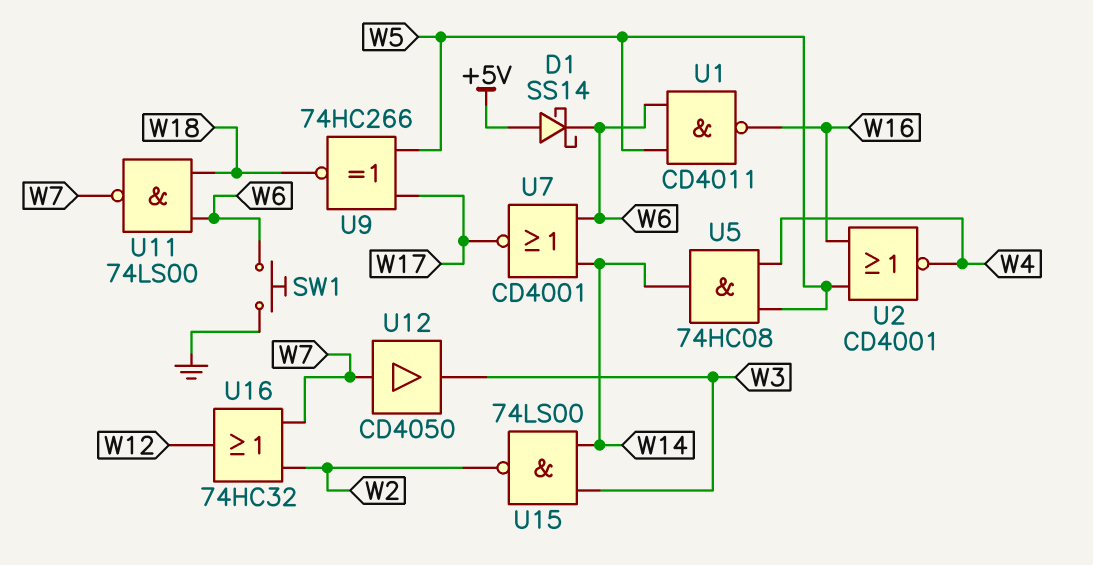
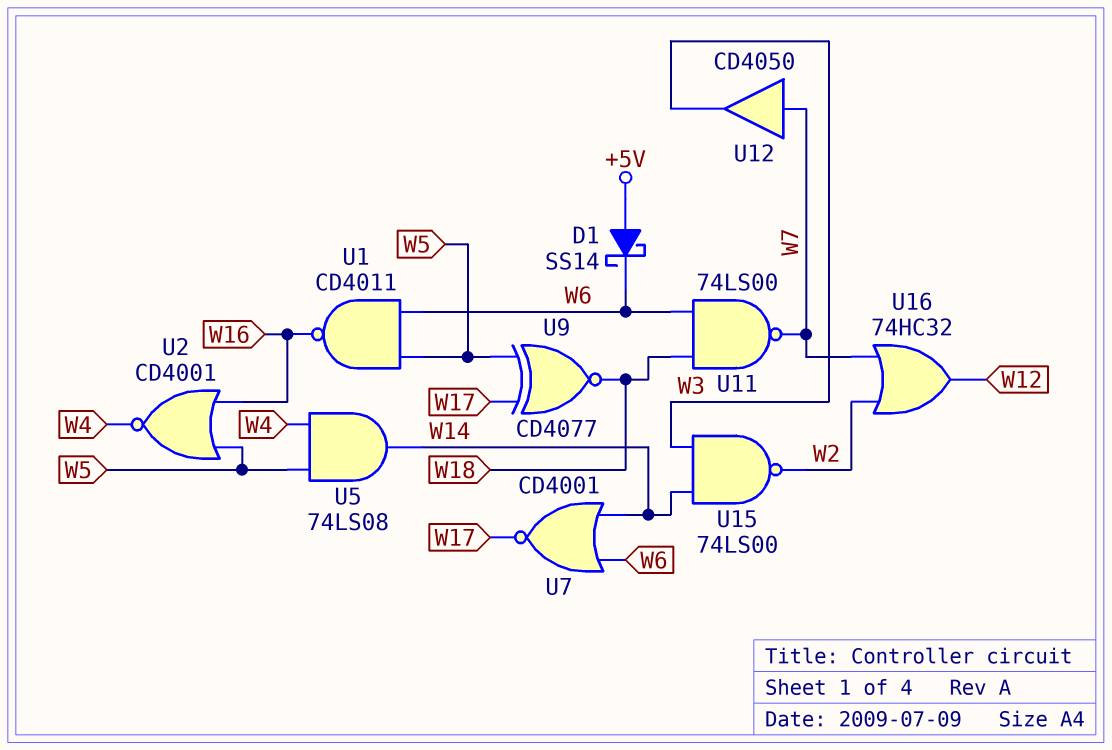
SW1: button (GND, W6) -> none
U5: AND 74HC08 (in W4, in W5, out W14) -> AND 74LS08 (in W4, in W5, out W14)
U9: XNOR 74HC266 (in W5, in W17, out W18) -> XNOR CD4077 (in W5, in W17, out W18)

